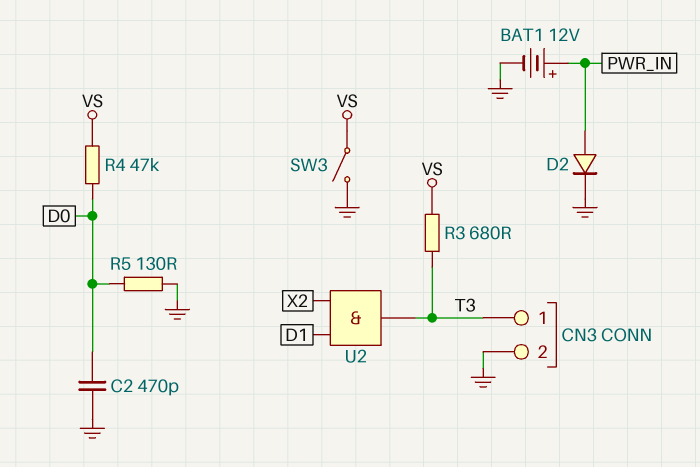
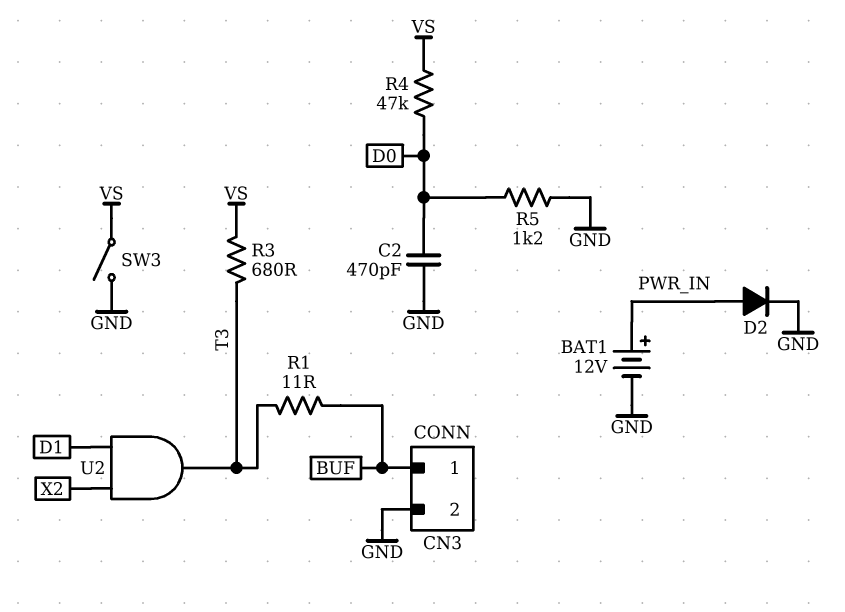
CN3 pin 1: T3 -> BUF
R1: none -> 11 (BUF, T3)
R5: 130 (D0, GND) -> 1.2k (D0, GND)

